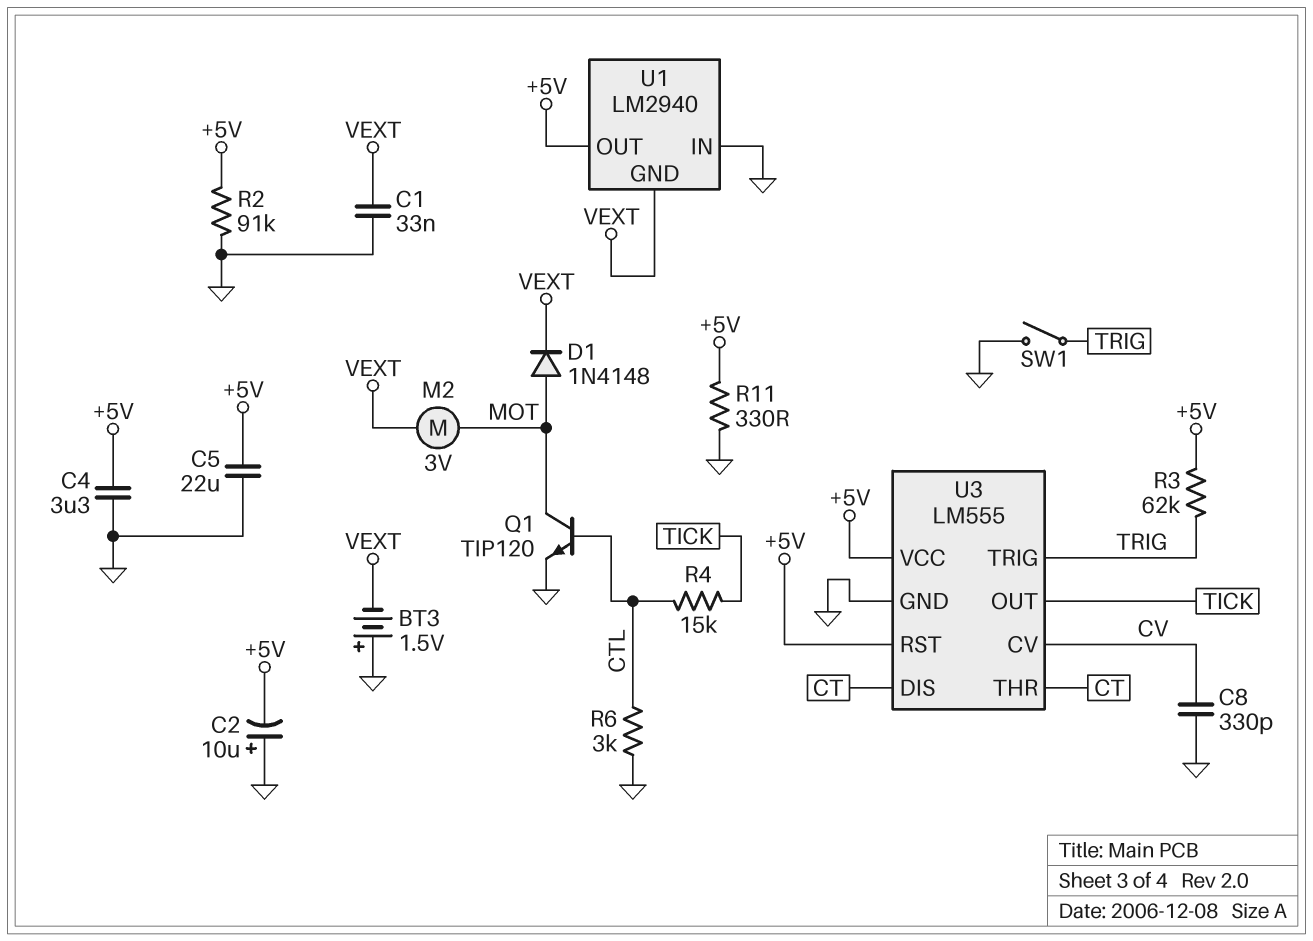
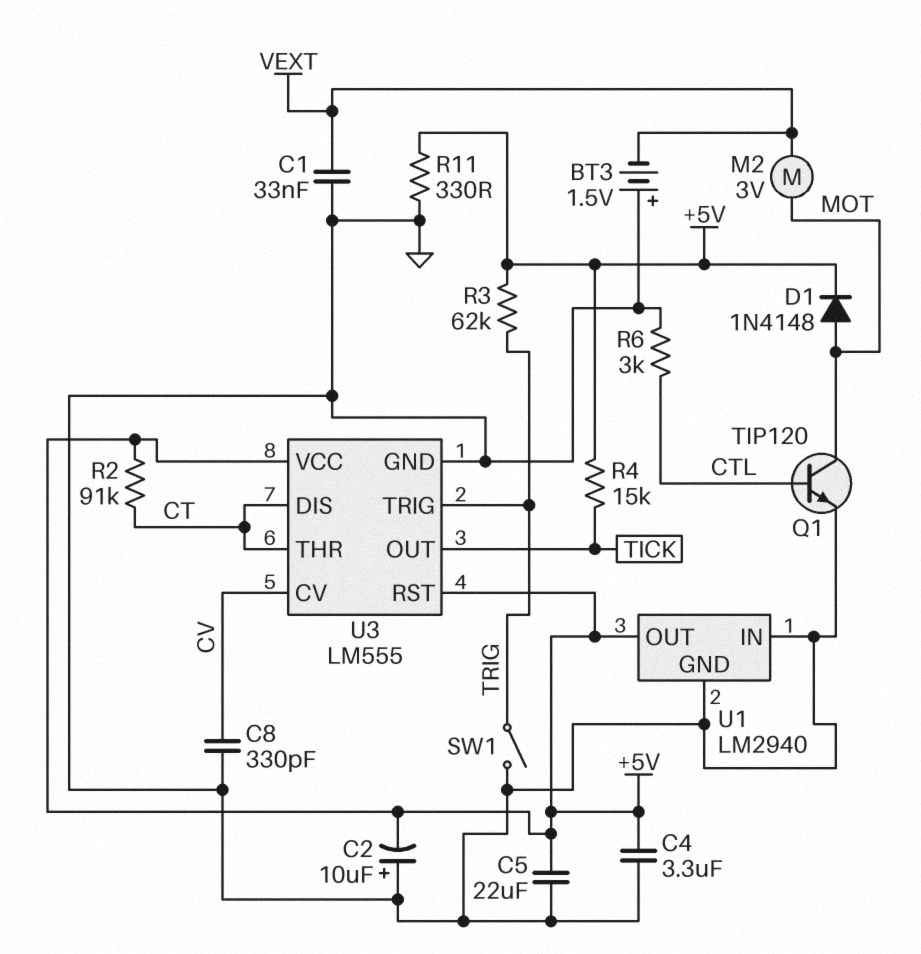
D1: diode 1N4148 (A MOT, K VEXT) -> diode 1N4148 (A MOT, K +5V)
R2: 91k (+5V, GND) -> 91k (+5V, CT)
R4: 15k (CTL, TICK) -> 15k (+5V, TICK)
U1 pin GND: VEXT -> GND

